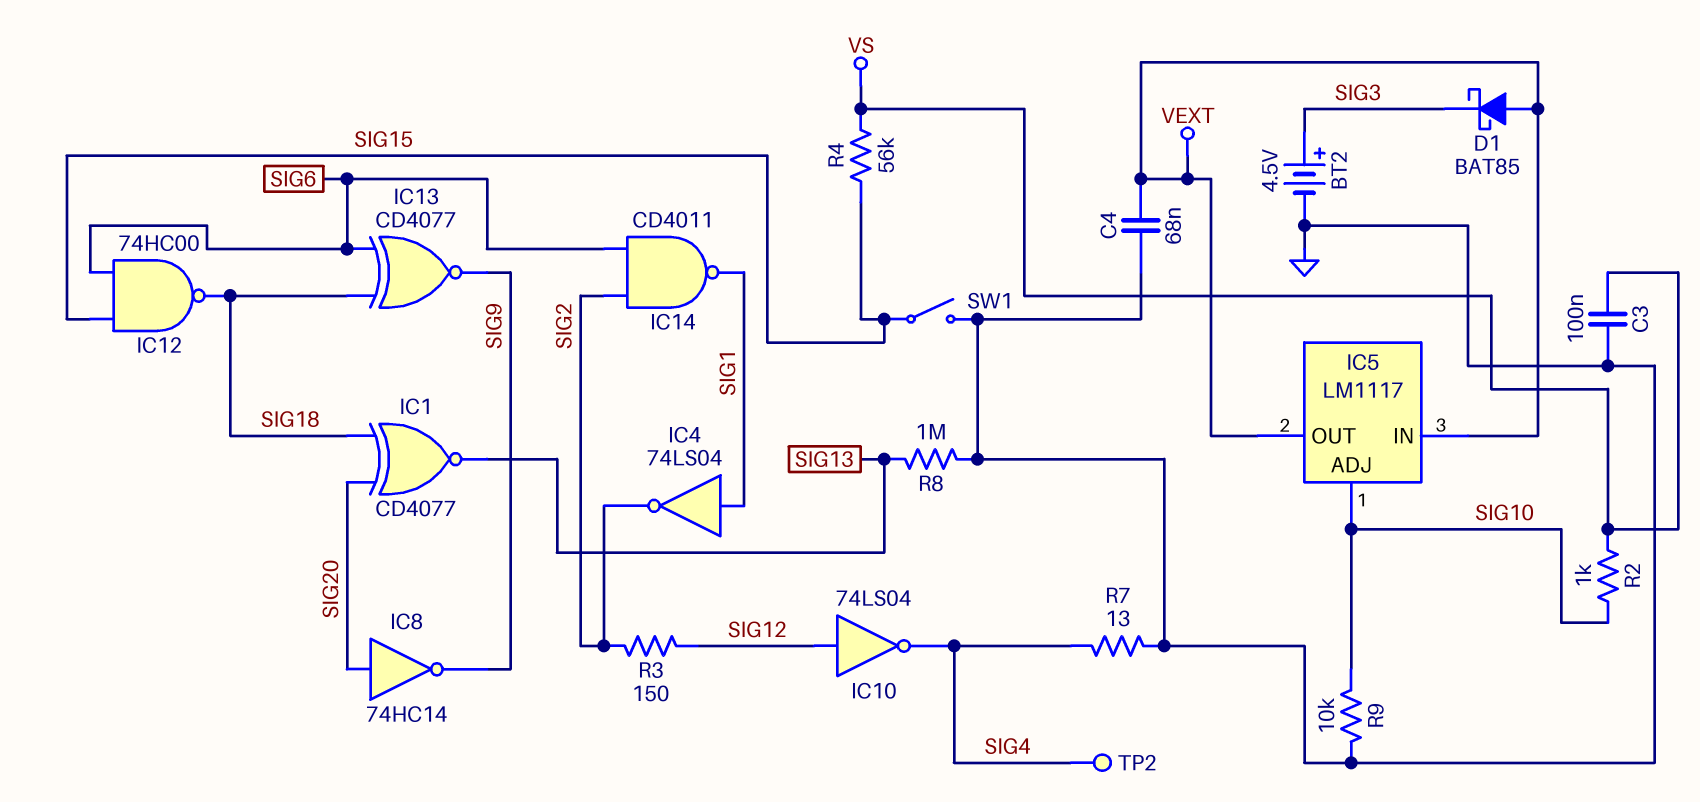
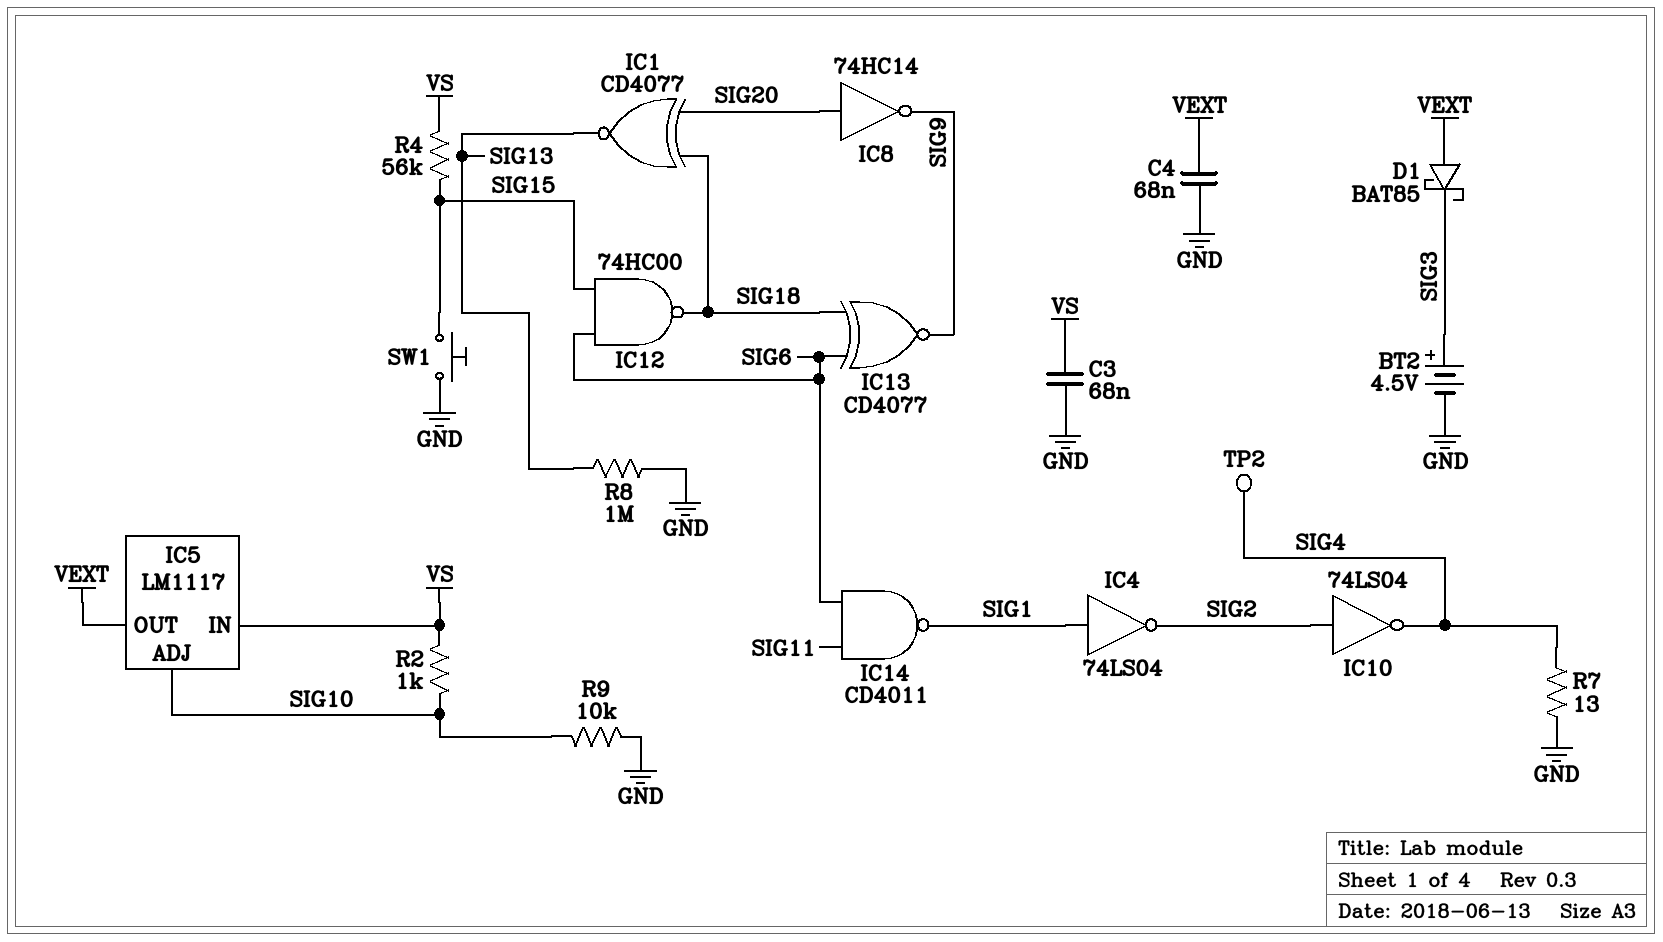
C3: 100nF (GND, VS) -> 68nF (GND, VS)
IC5 pin IN: VEXT -> VS
IC10: NOT 74LS04 (in SIG12, out SIG4) -> NOT 74LS04 (in SIG2, out SIG4)
IC14: NAND CD4011 (in SIG2, in SIG6, out SIG1) -> NAND CD4011 (in SIG6, in SIG11, out SIG1)
R3: 150 (SIG2, SIG12) -> none
SW1: switch (GND, SIG15) -> button (GND, SIG15)

